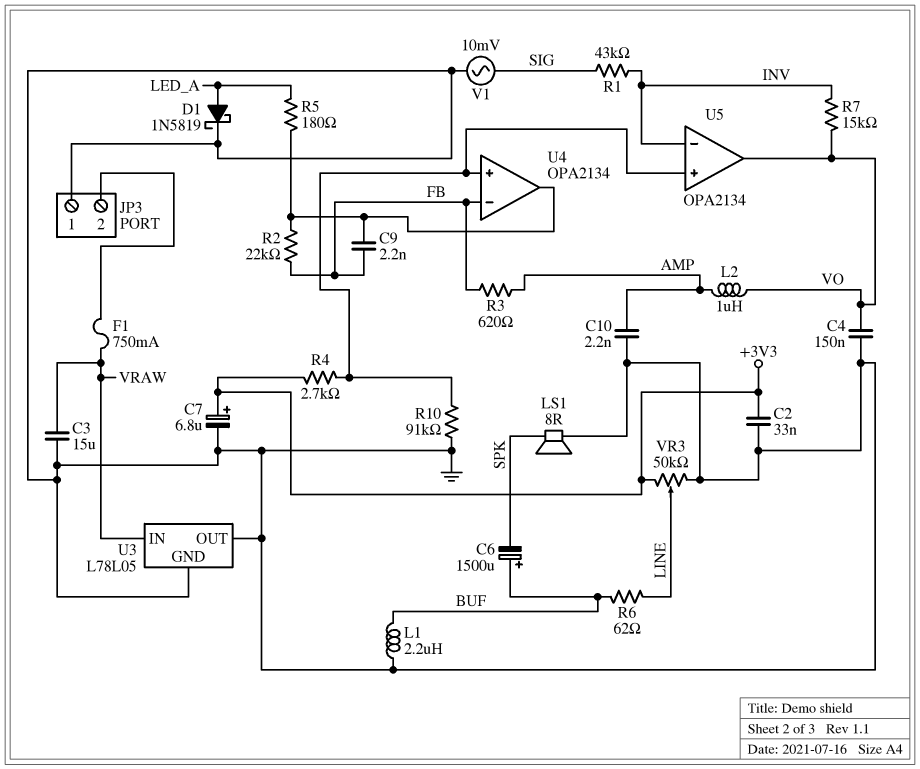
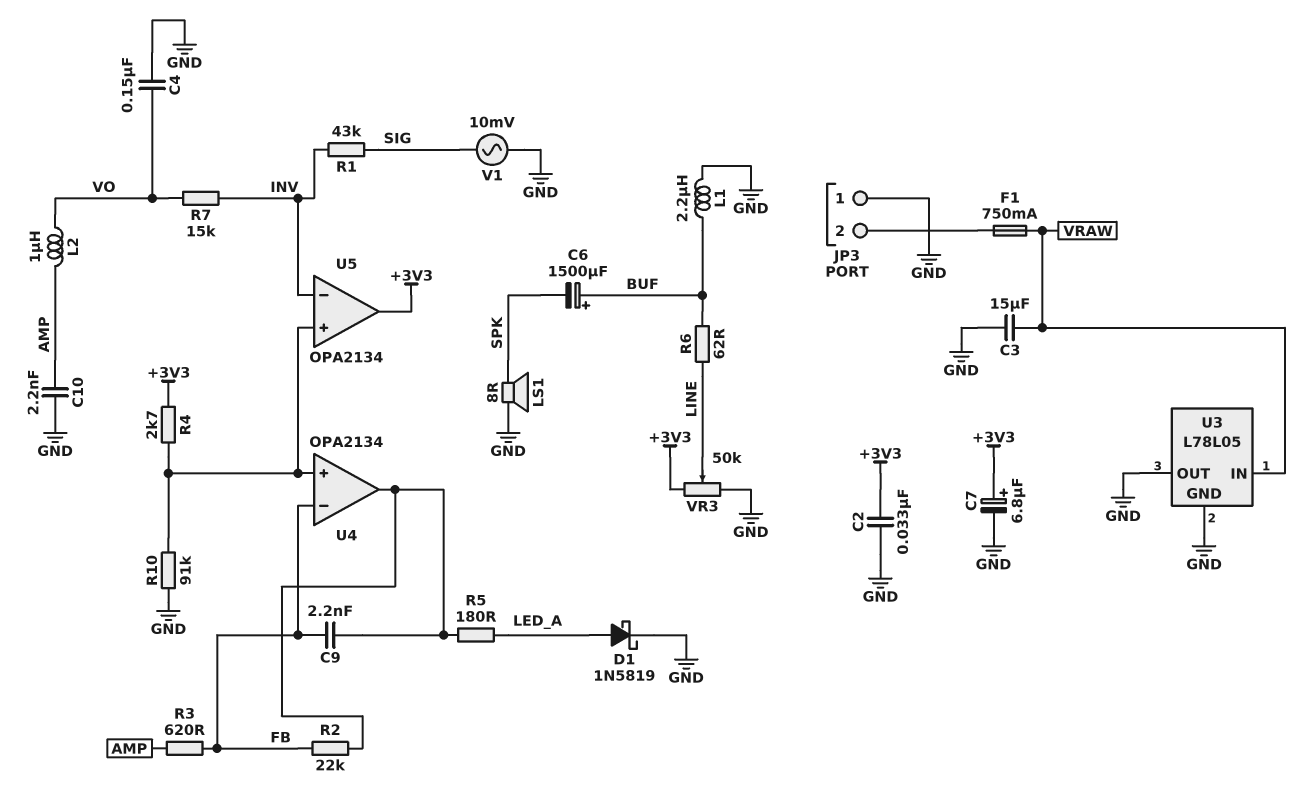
U5 pin out: VO -> +3V3

